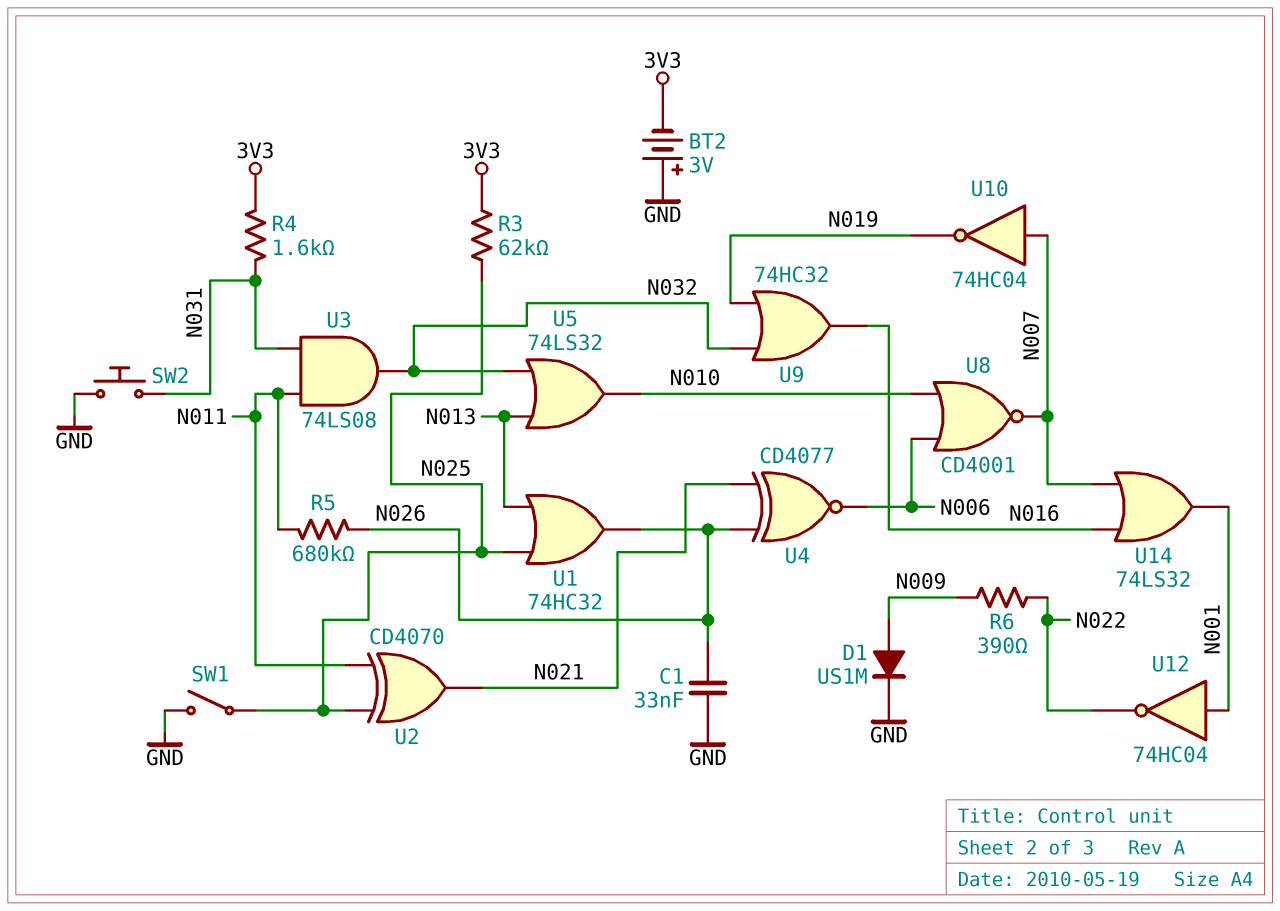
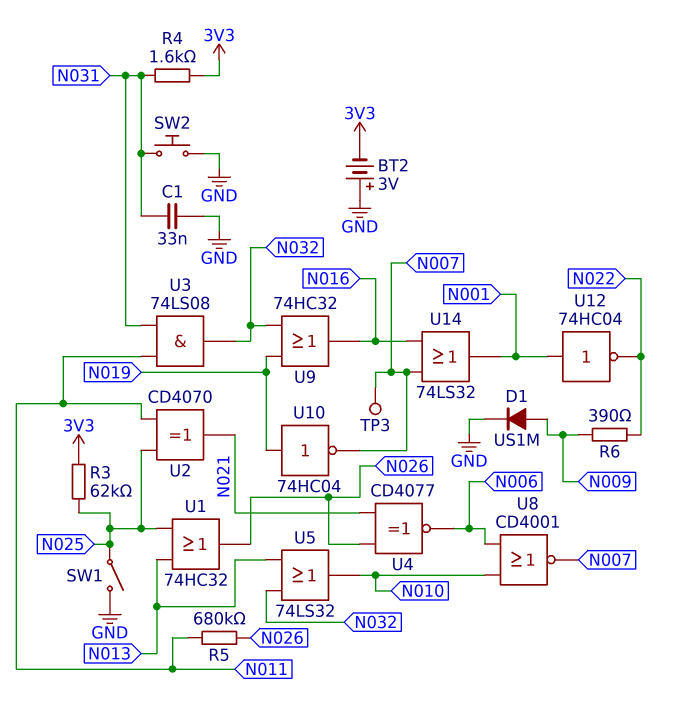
C1: 33nF (GND, N026) -> 33nF (GND, N031)
TP3: none -> test point (N007)
U10: NOT 74HC04 (in N007, out N019) -> NOT 74HC04 (in N019, out N007)

